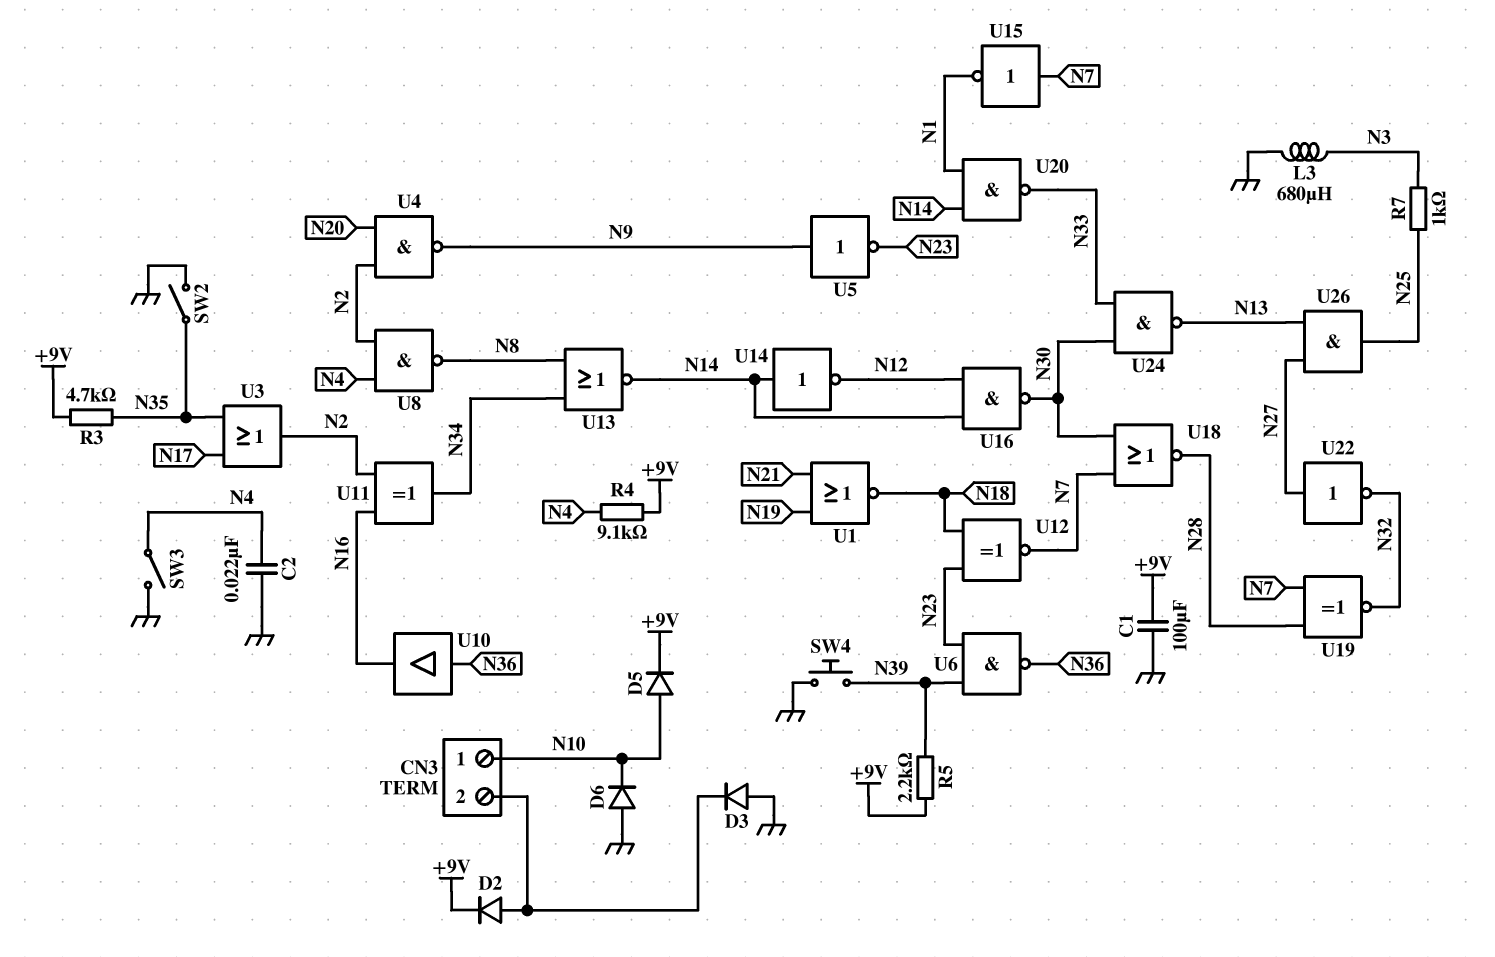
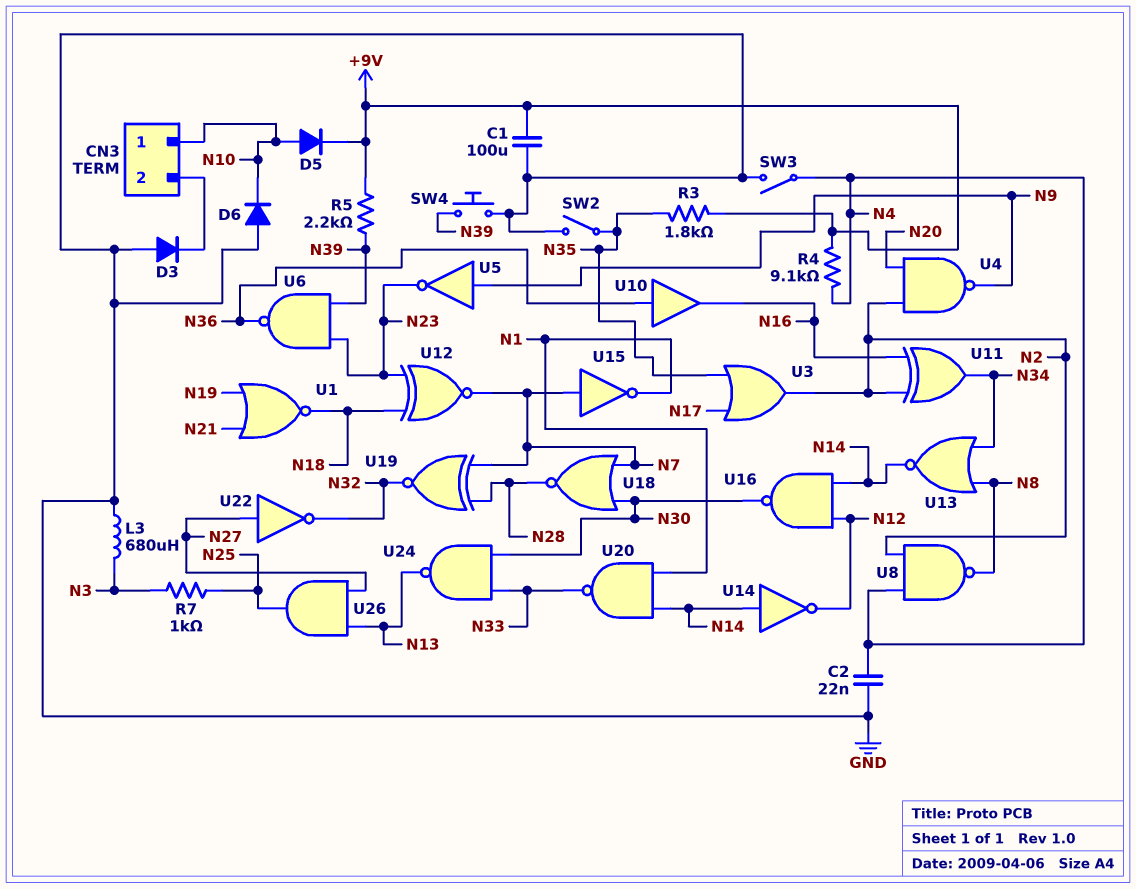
D2: diode (A CN3/2, K +9V) -> none
R3: 4.7k (+9V, N35) -> 1.8k (+9V, N35)

